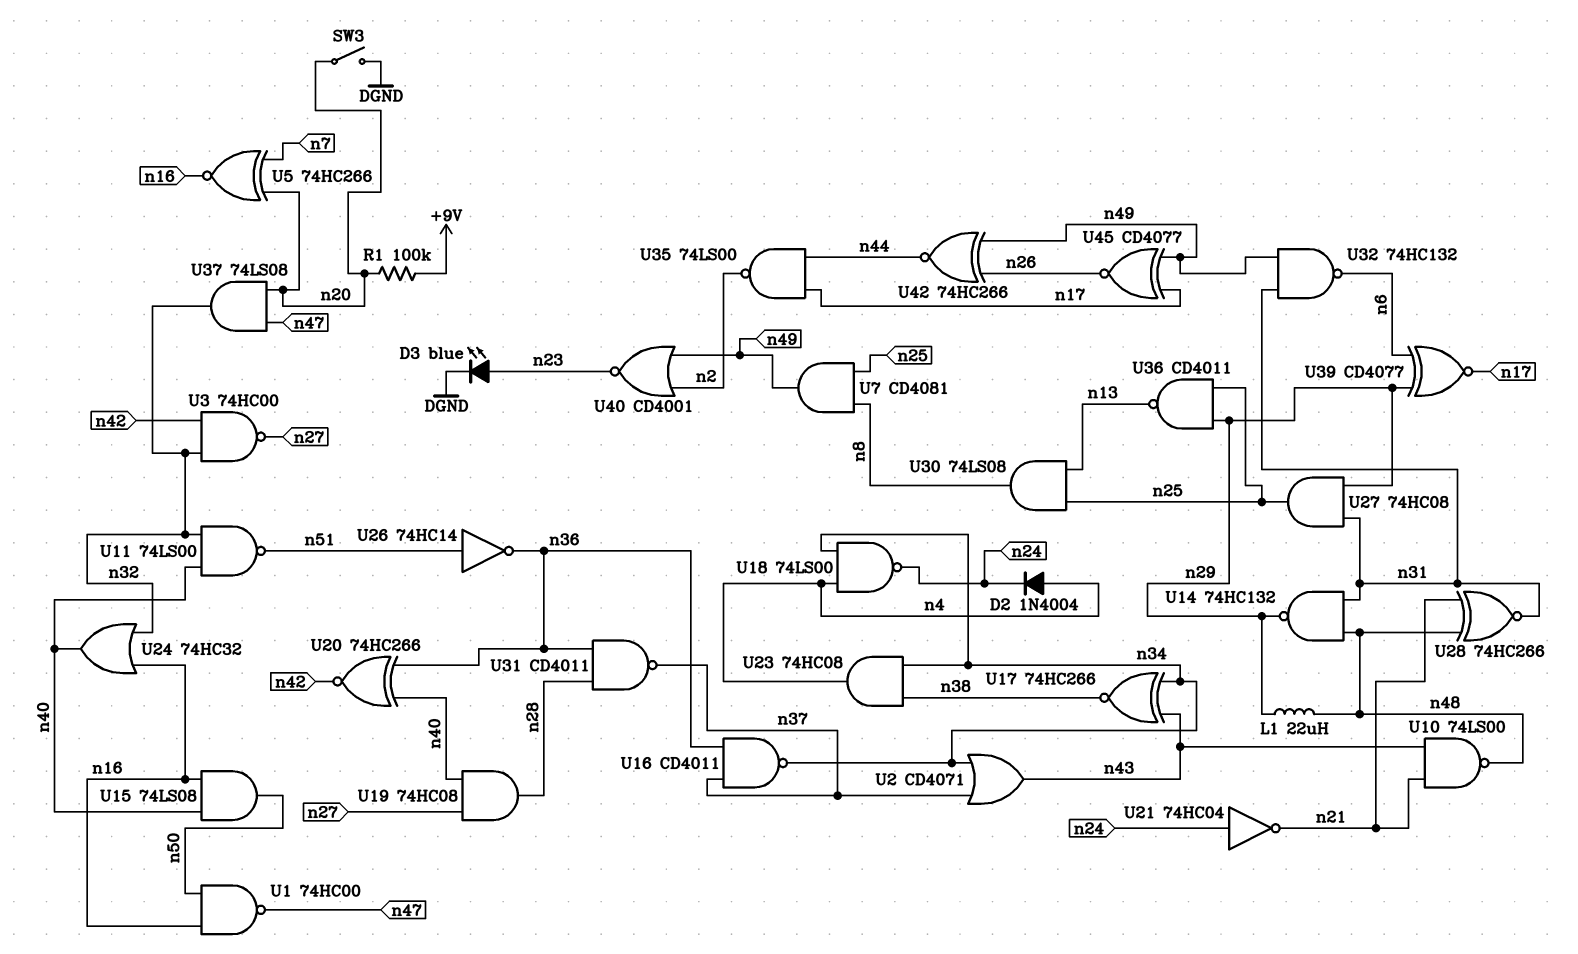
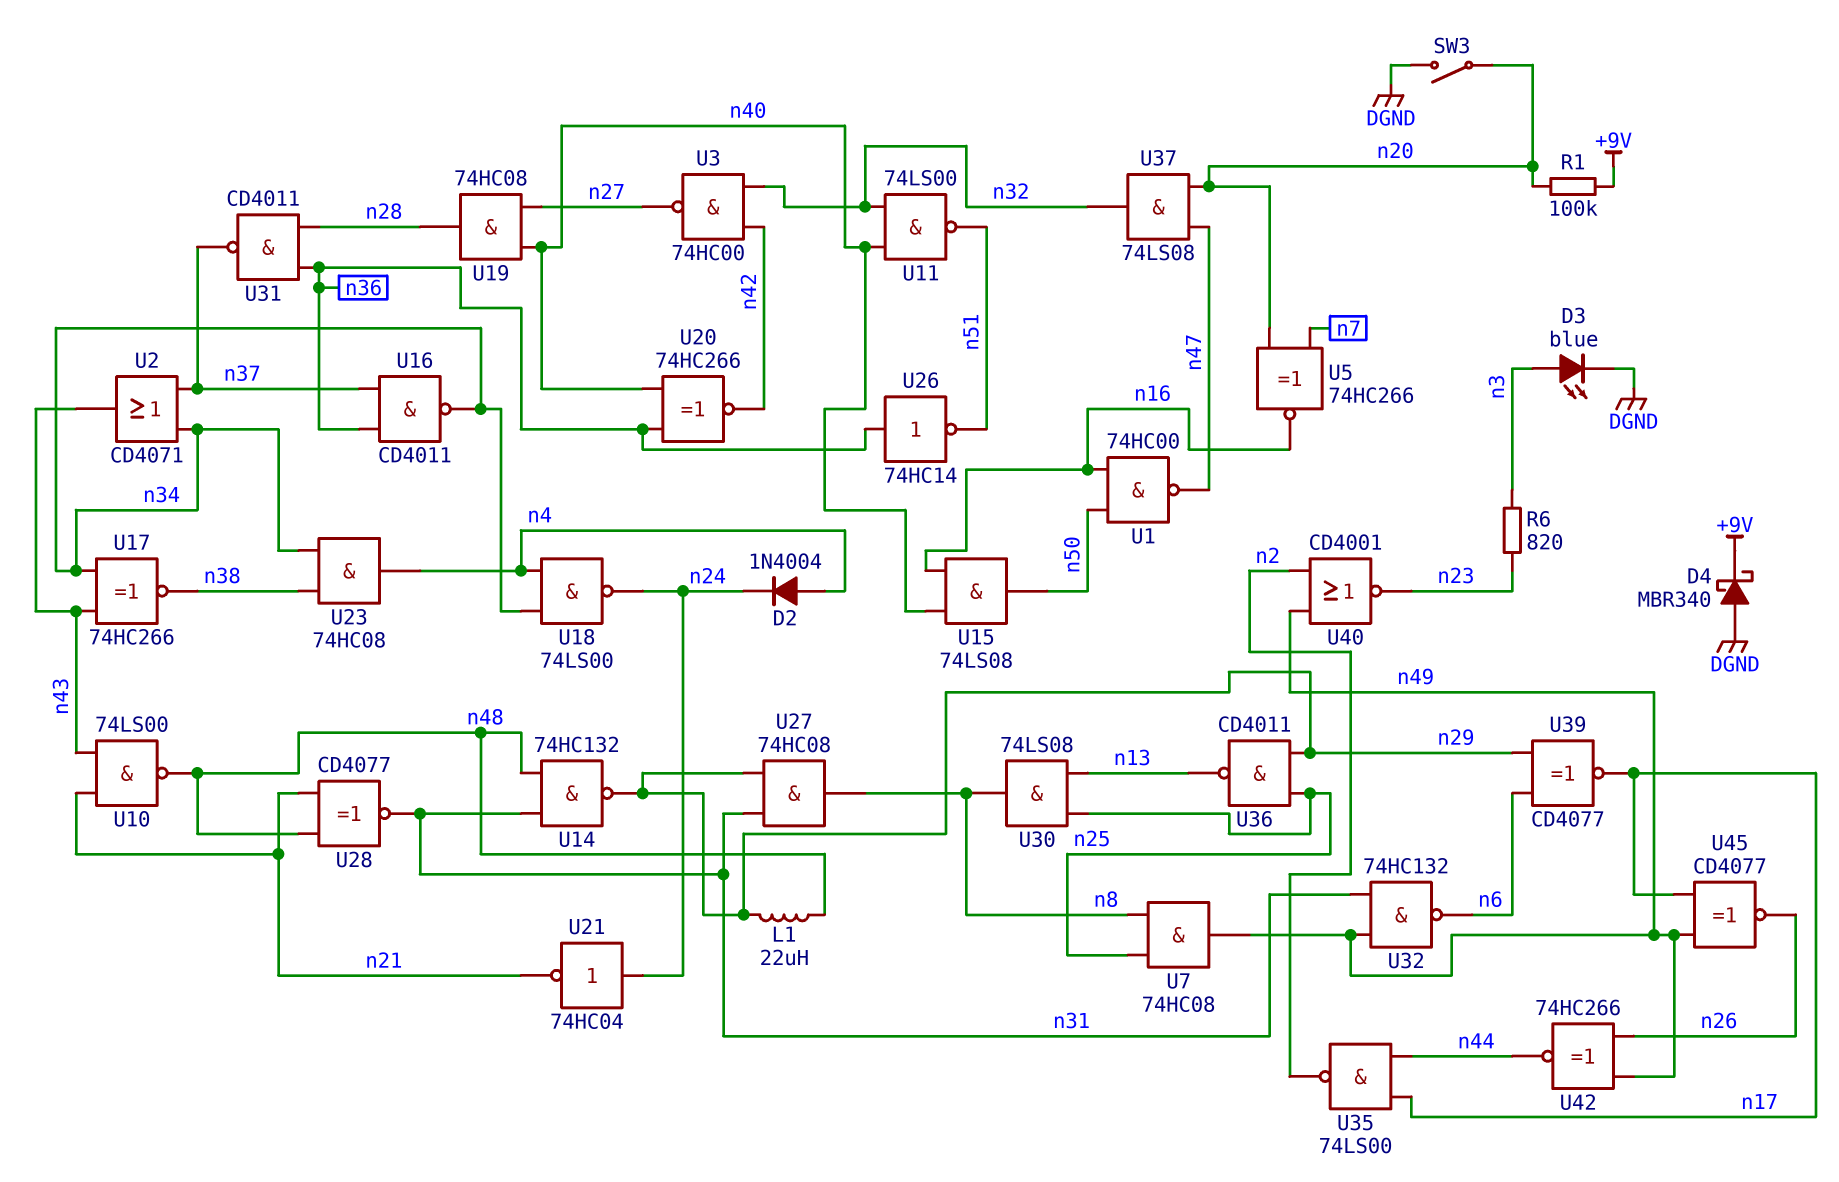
D3: LED blue (A n23, K DGND) -> LED blue (A n3, K DGND)
D4: none -> schottky MBR340 (A DGND, K +9V)
R6: none -> 820 (n3, n23)
U7: AND CD4081 (in n8, in n25, out n49) -> AND 74HC08 (in n8, in n25, out n49)
U24: OR 74HC32 (in n16, in n32, out n40) -> none
U26: NOT 74HC14 (in n51, out n36) -> NOT 74HC14 (in n36, out n51)
U27: AND 74HC08 (in n29, in n31, out n25) -> AND 74HC08 (in n29, in n31, out n8)
U28: XNOR 74HC266 (in n21, in n48, out n31) -> XNOR CD4077 (in n21, in n48, out n31)

